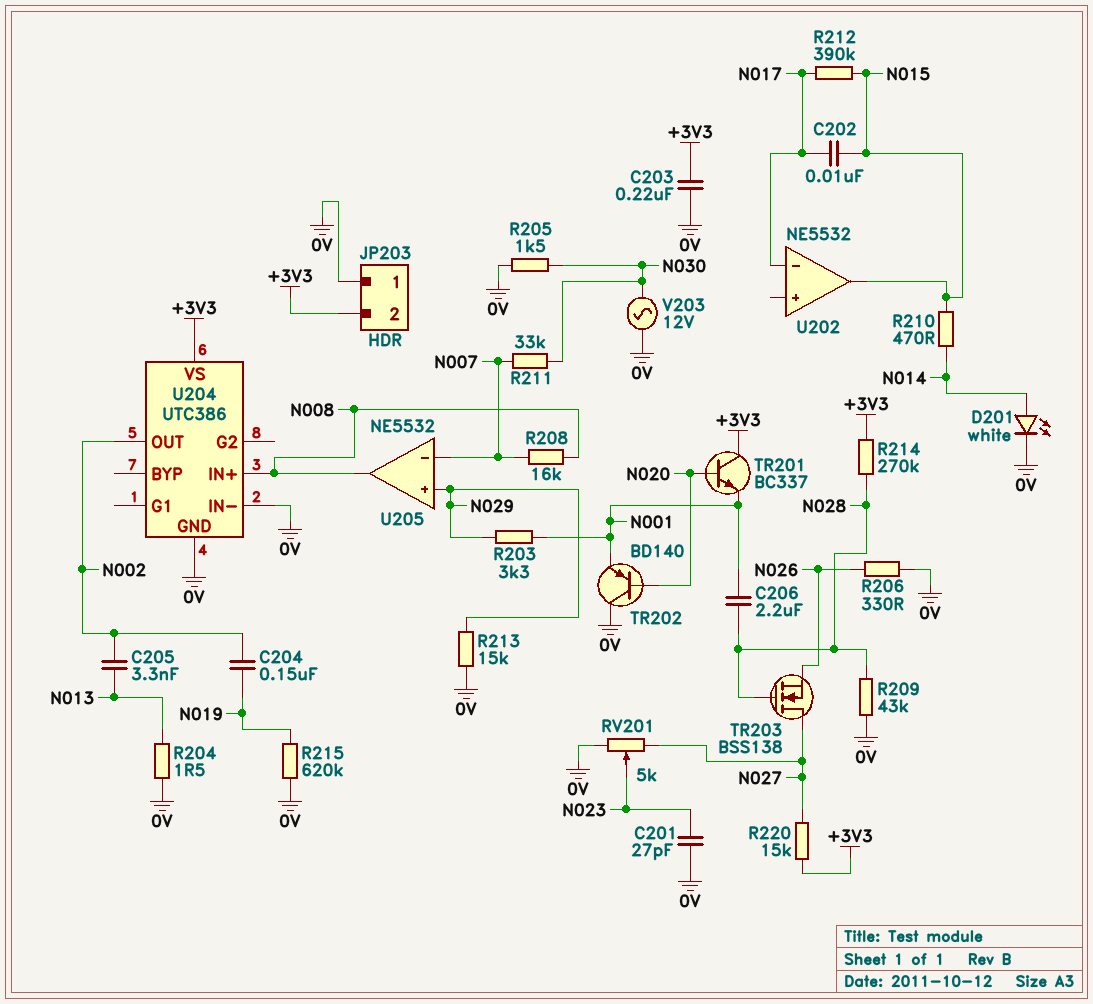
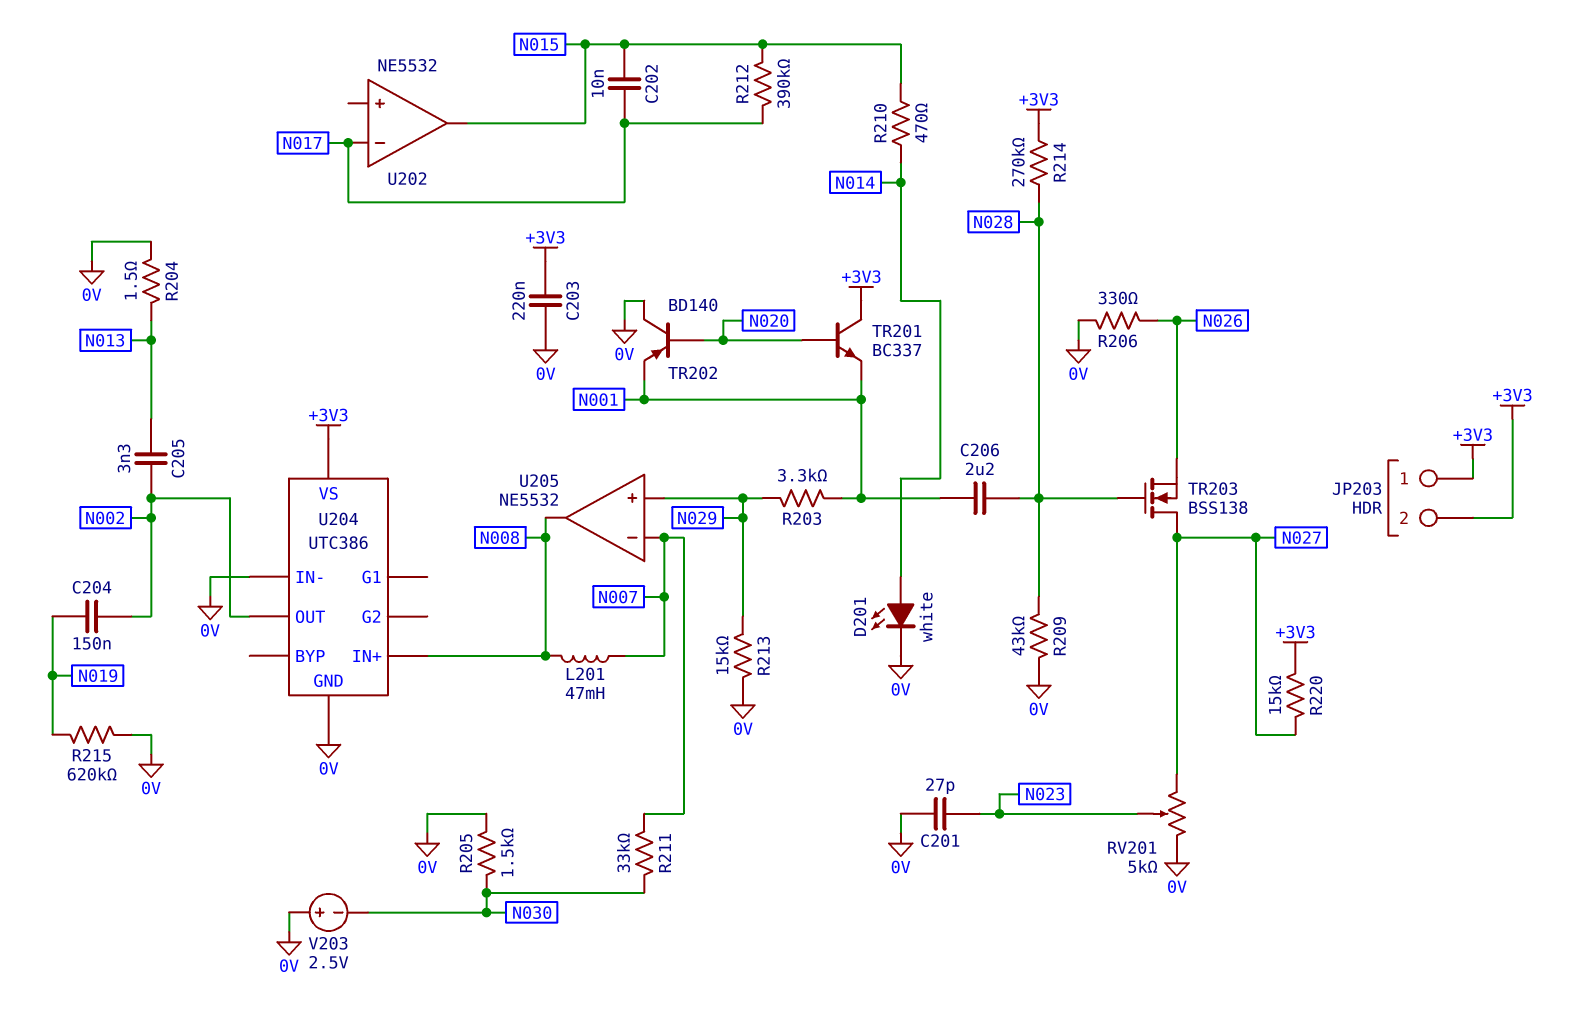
JP203 pin 1: 0V -> +3V3
L201: none -> 47mH (N007, N008)
R208: 16k (N007, N008) -> none
V203: AC 12V (0V, N030) -> 2.5V (plus 0V, minus N030)

